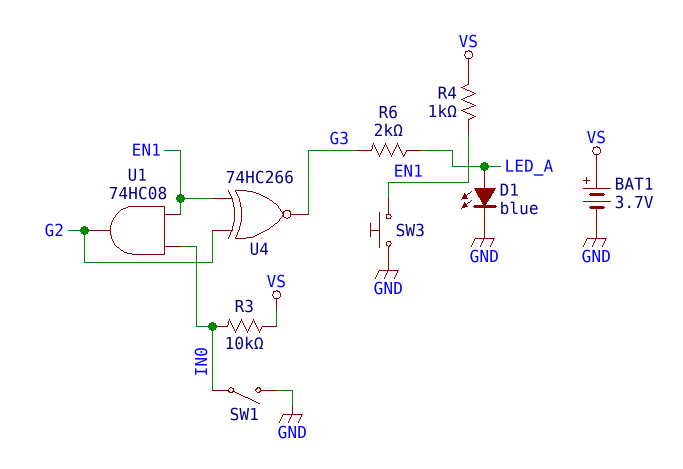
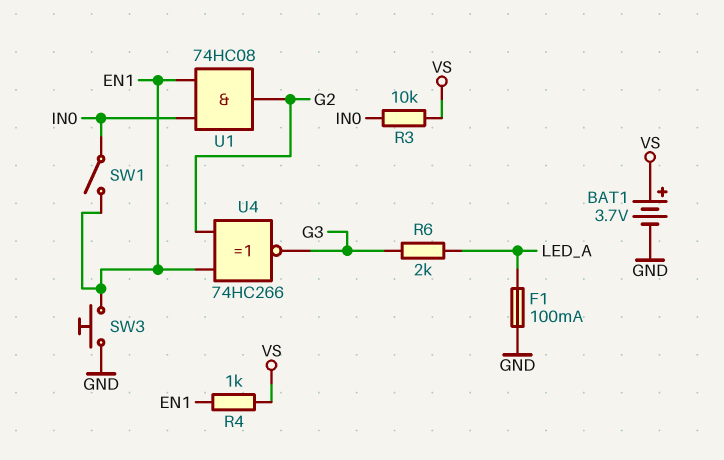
D1: LED blue (A LED_A, K GND) -> none
F1: none -> 100mA (GND, LED_A)
SW1: switch (GND, IN0) -> switch (EN1, IN0)

